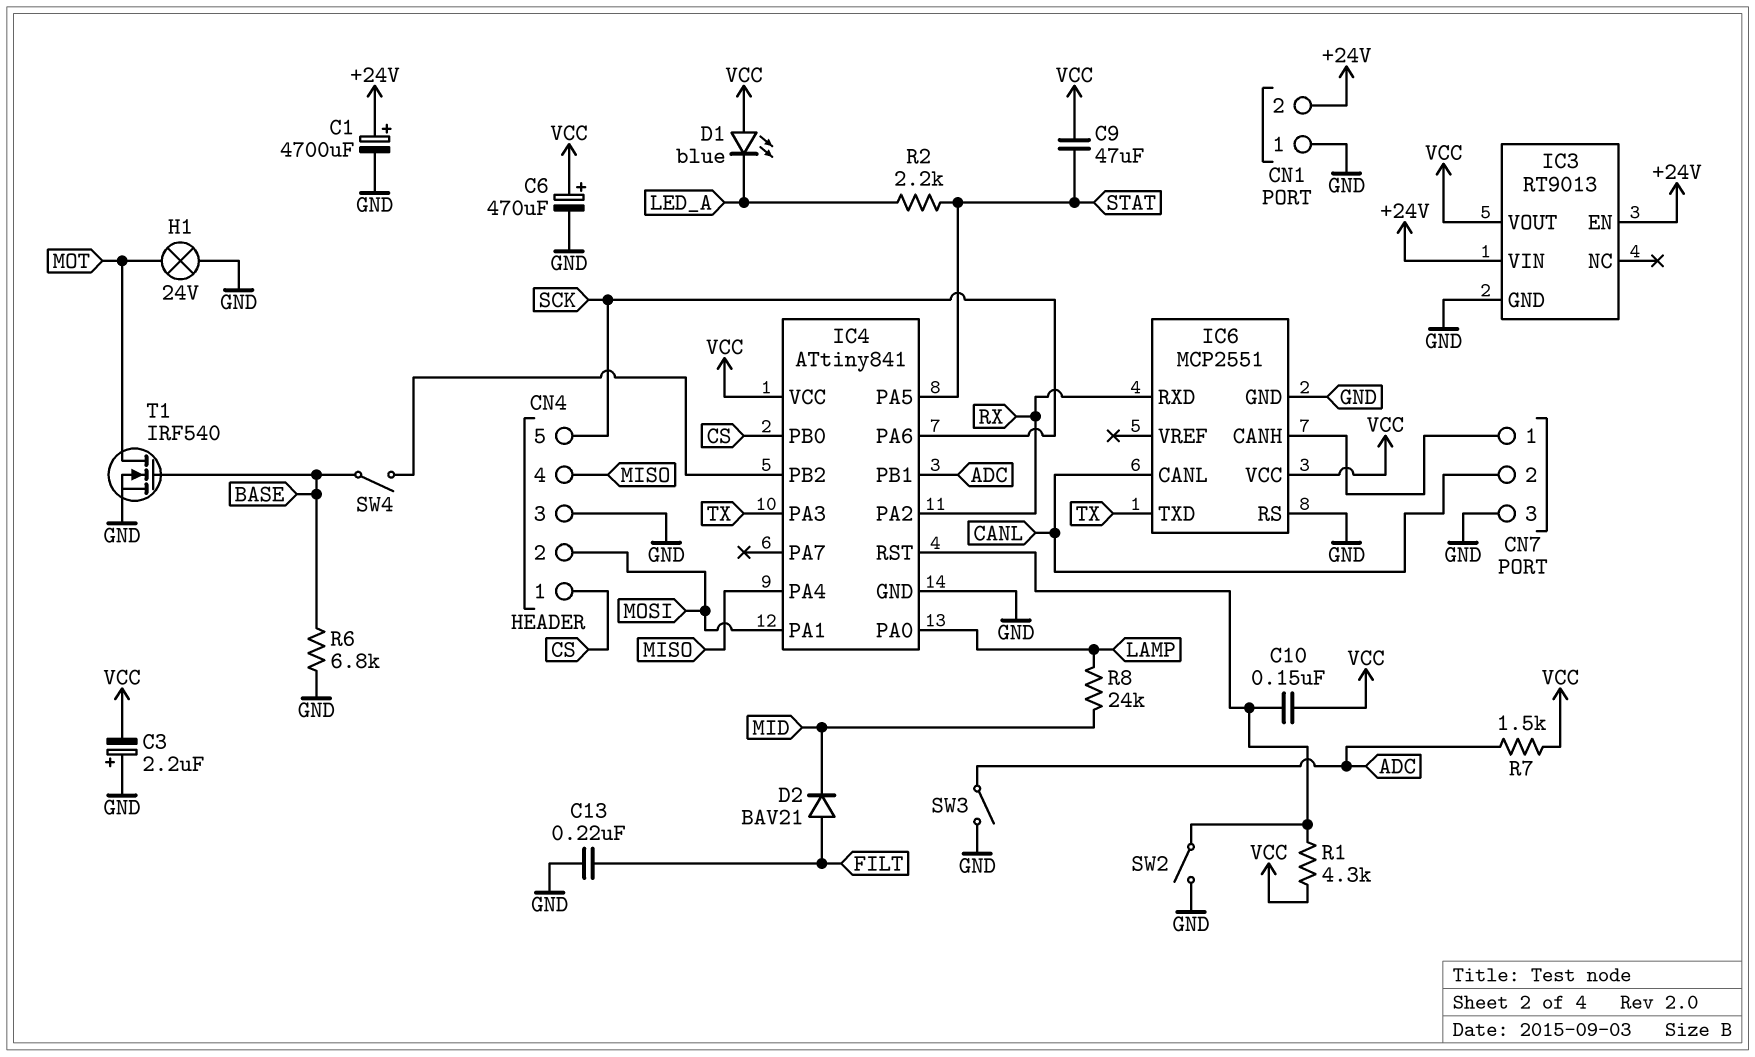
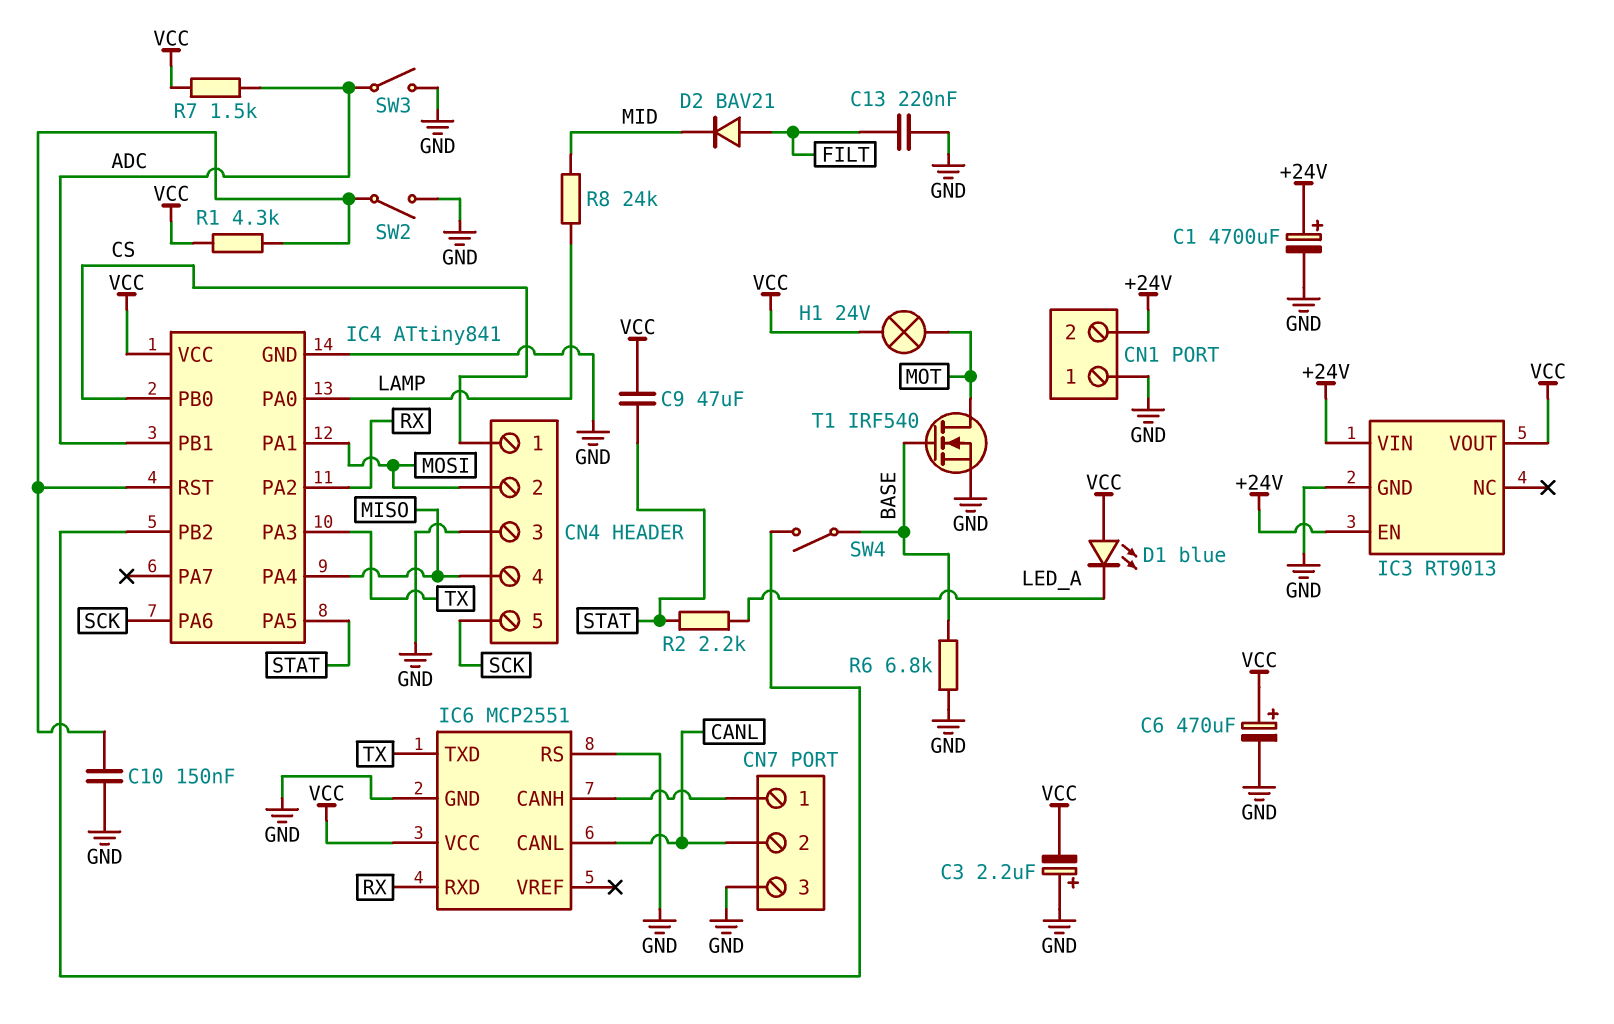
C10: 150nF (IC4/RST, VCC) -> 150nF (GND, IC4/RST)
H1: lamp 24V (GND, MOT) -> lamp 24V (MOT, VCC)

